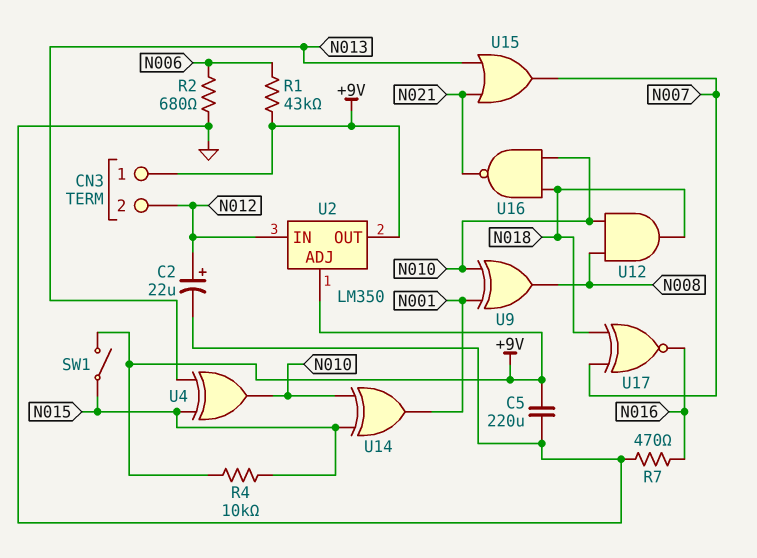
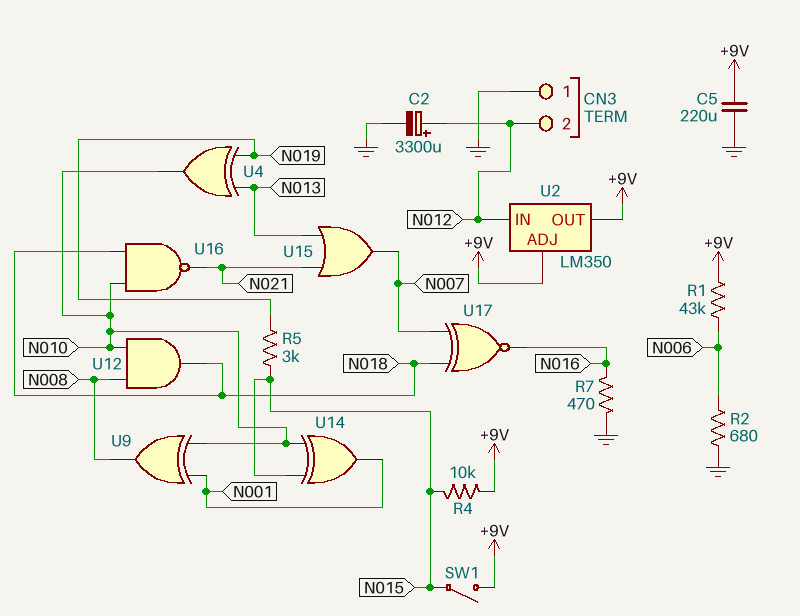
C2: 22uF (plus N012, minus GND) -> 3300uF (plus N012, minus GND)
CN3 pin 1: +9V -> GND
R5: none -> 3k (N015, N019)
U4: XOR (in N013, in N015, out N010) -> XOR (in N013, in N019, out N010)

